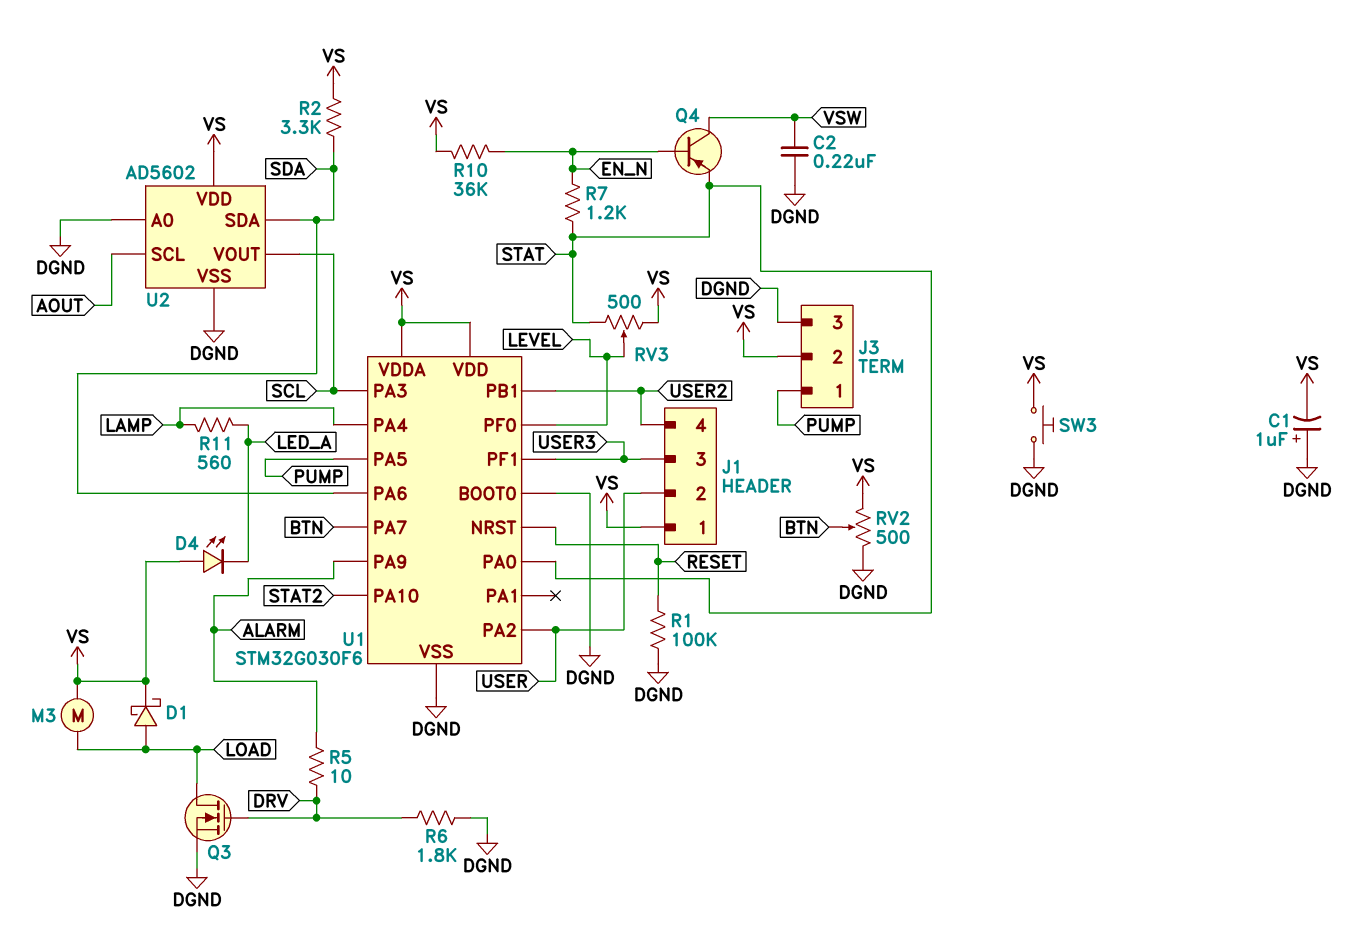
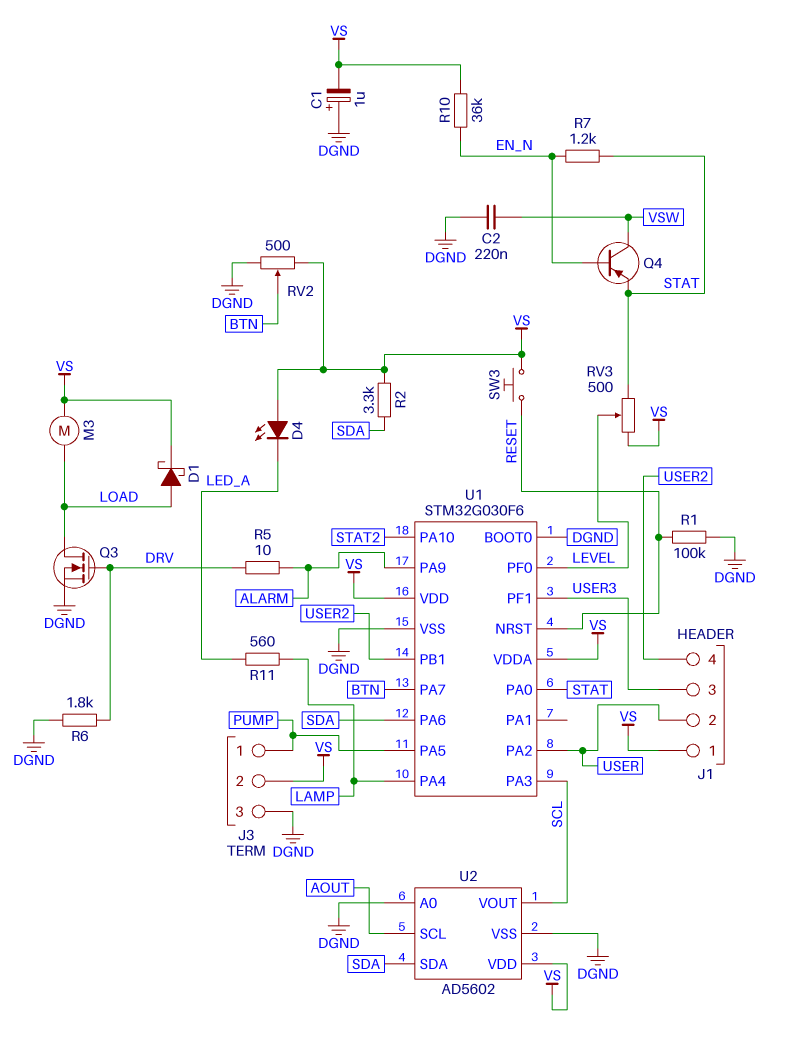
SW3: button (DGND, VS) -> button (RESET, VS)

